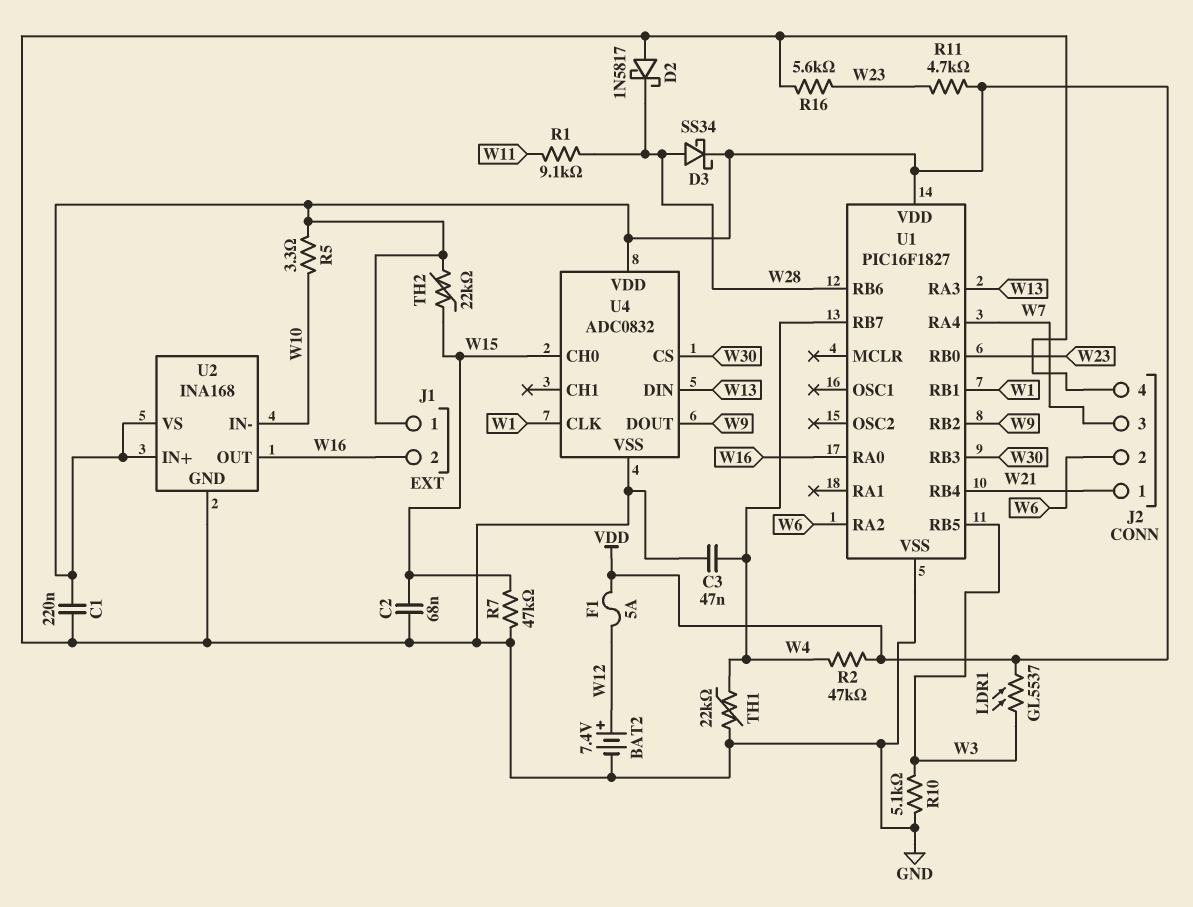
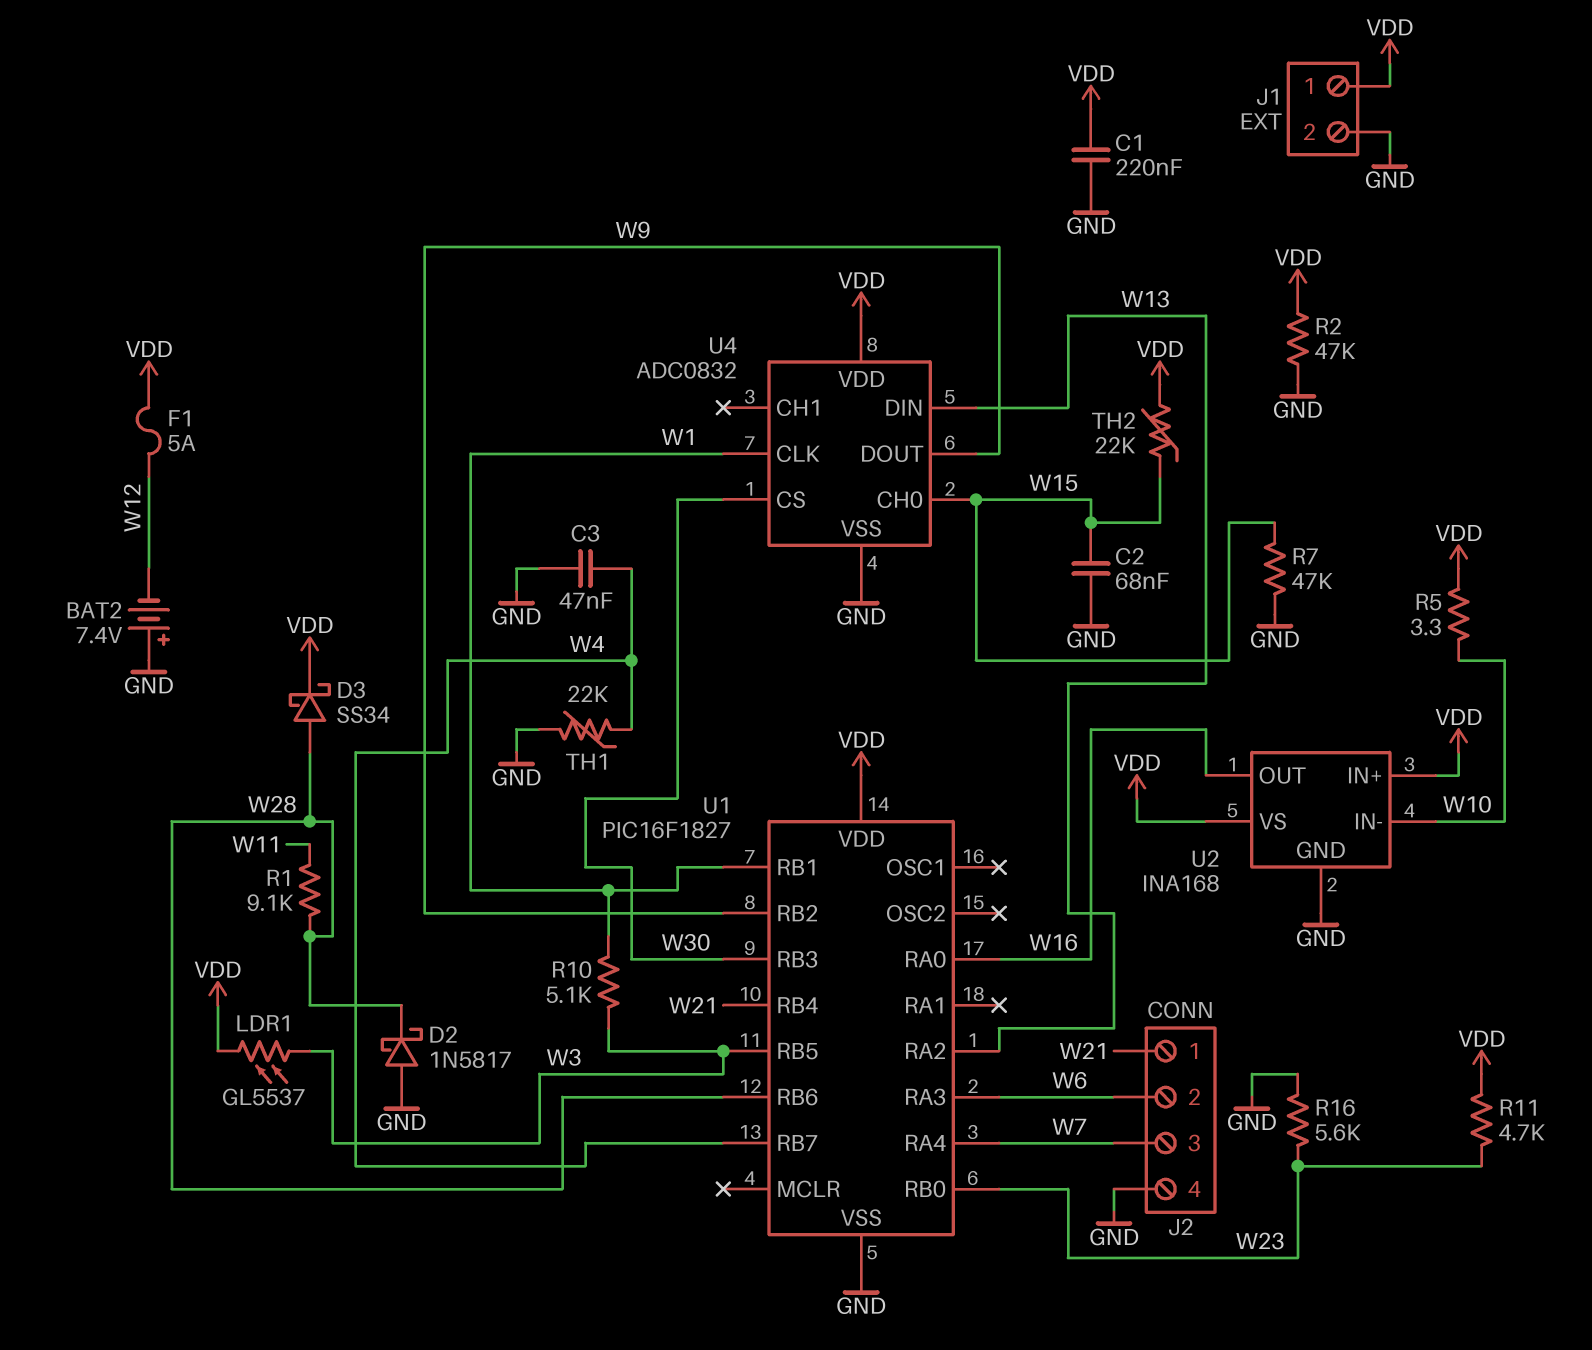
BAT2: 7.4V (plus W12, minus GND) -> 7.4V (plus GND, minus W12)
J1 pin 2: W16 -> GND
R2: 47k (VDD, W4) -> 47k (GND, VDD)
R10: 5.1k (GND, W3) -> 5.1k (W1, W3)
U1 pin RA2: W6 -> W13
U1 pin RA3: W13 -> W6

